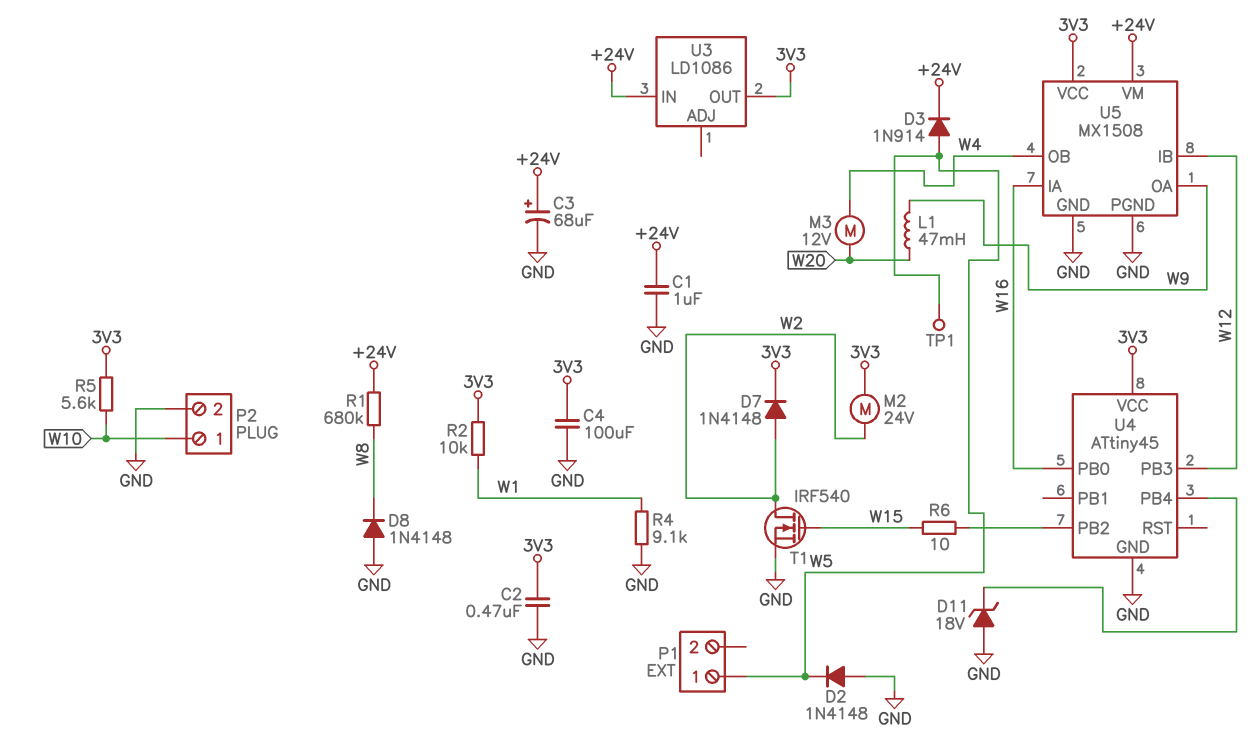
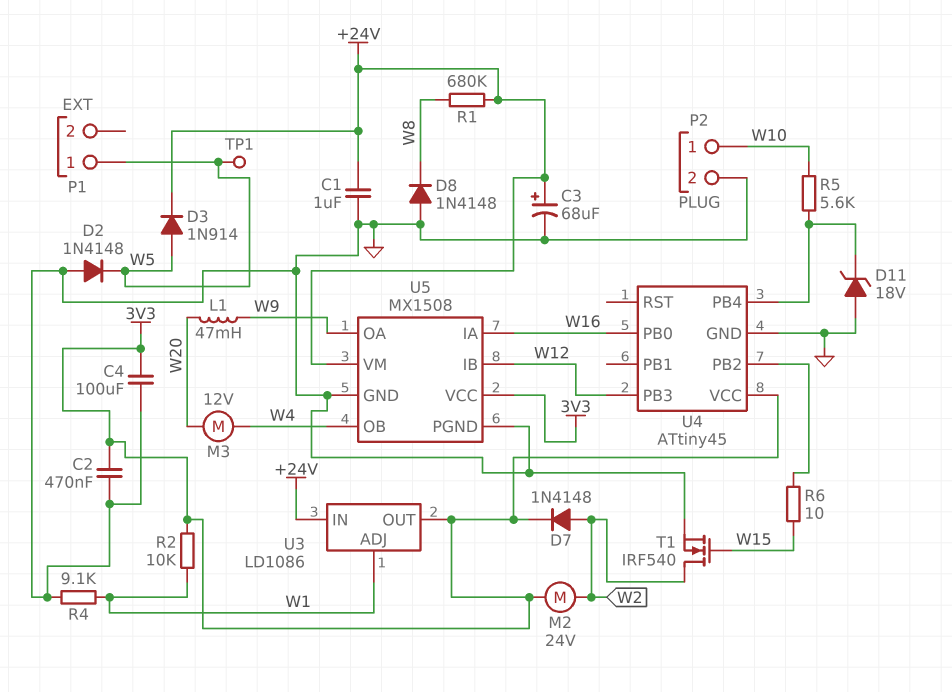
R5: 5.6k (3V3, W10) -> 5.6k (U4/PB4, W10)
U3 pin ADJ: none -> W1

